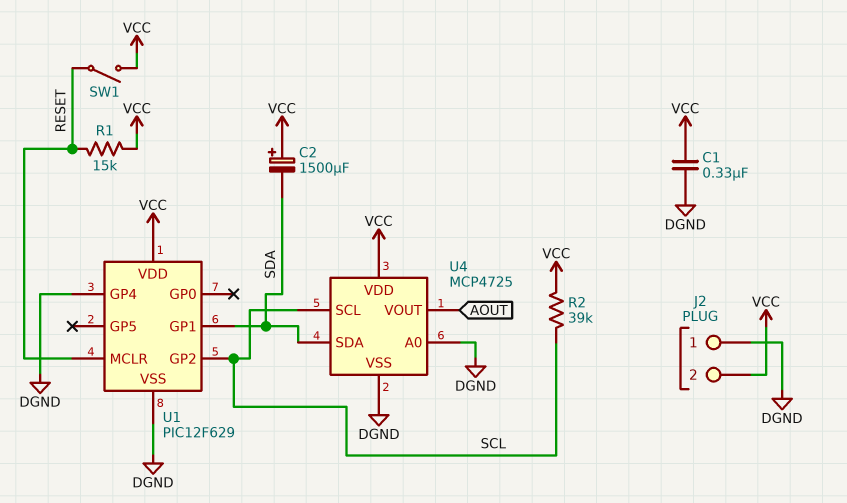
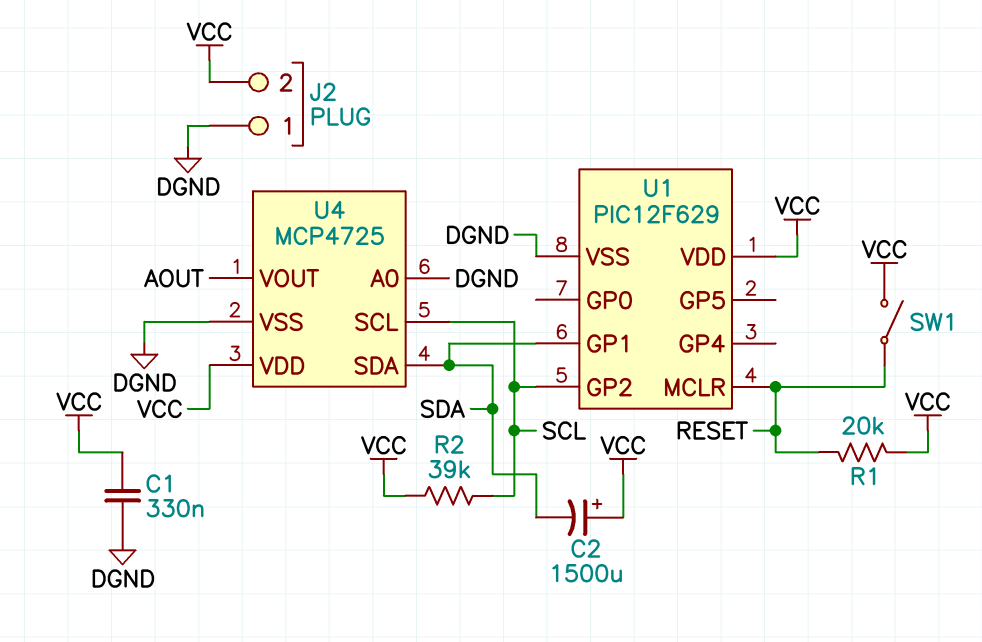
R1: 15k (RESET, VCC) -> 20k (RESET, VCC)
U1 pin GP4: DGND -> none

